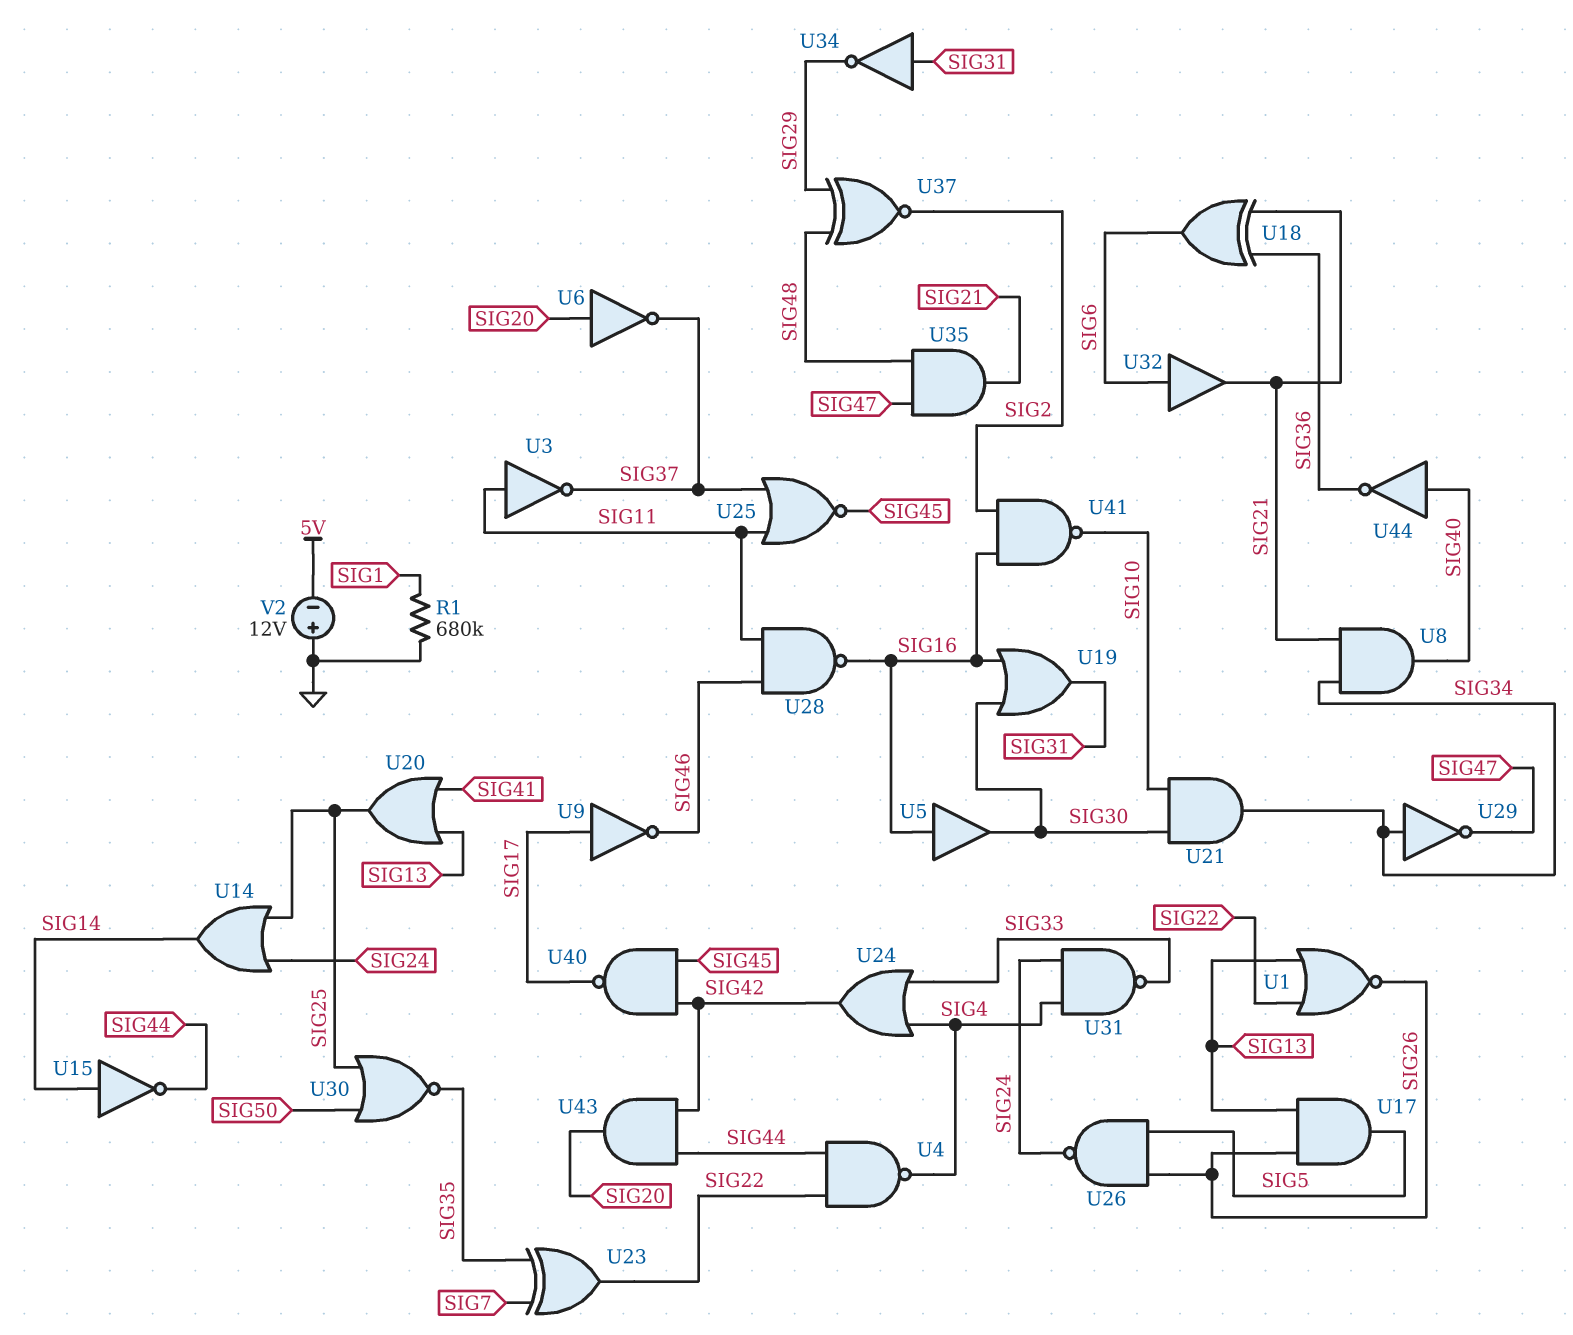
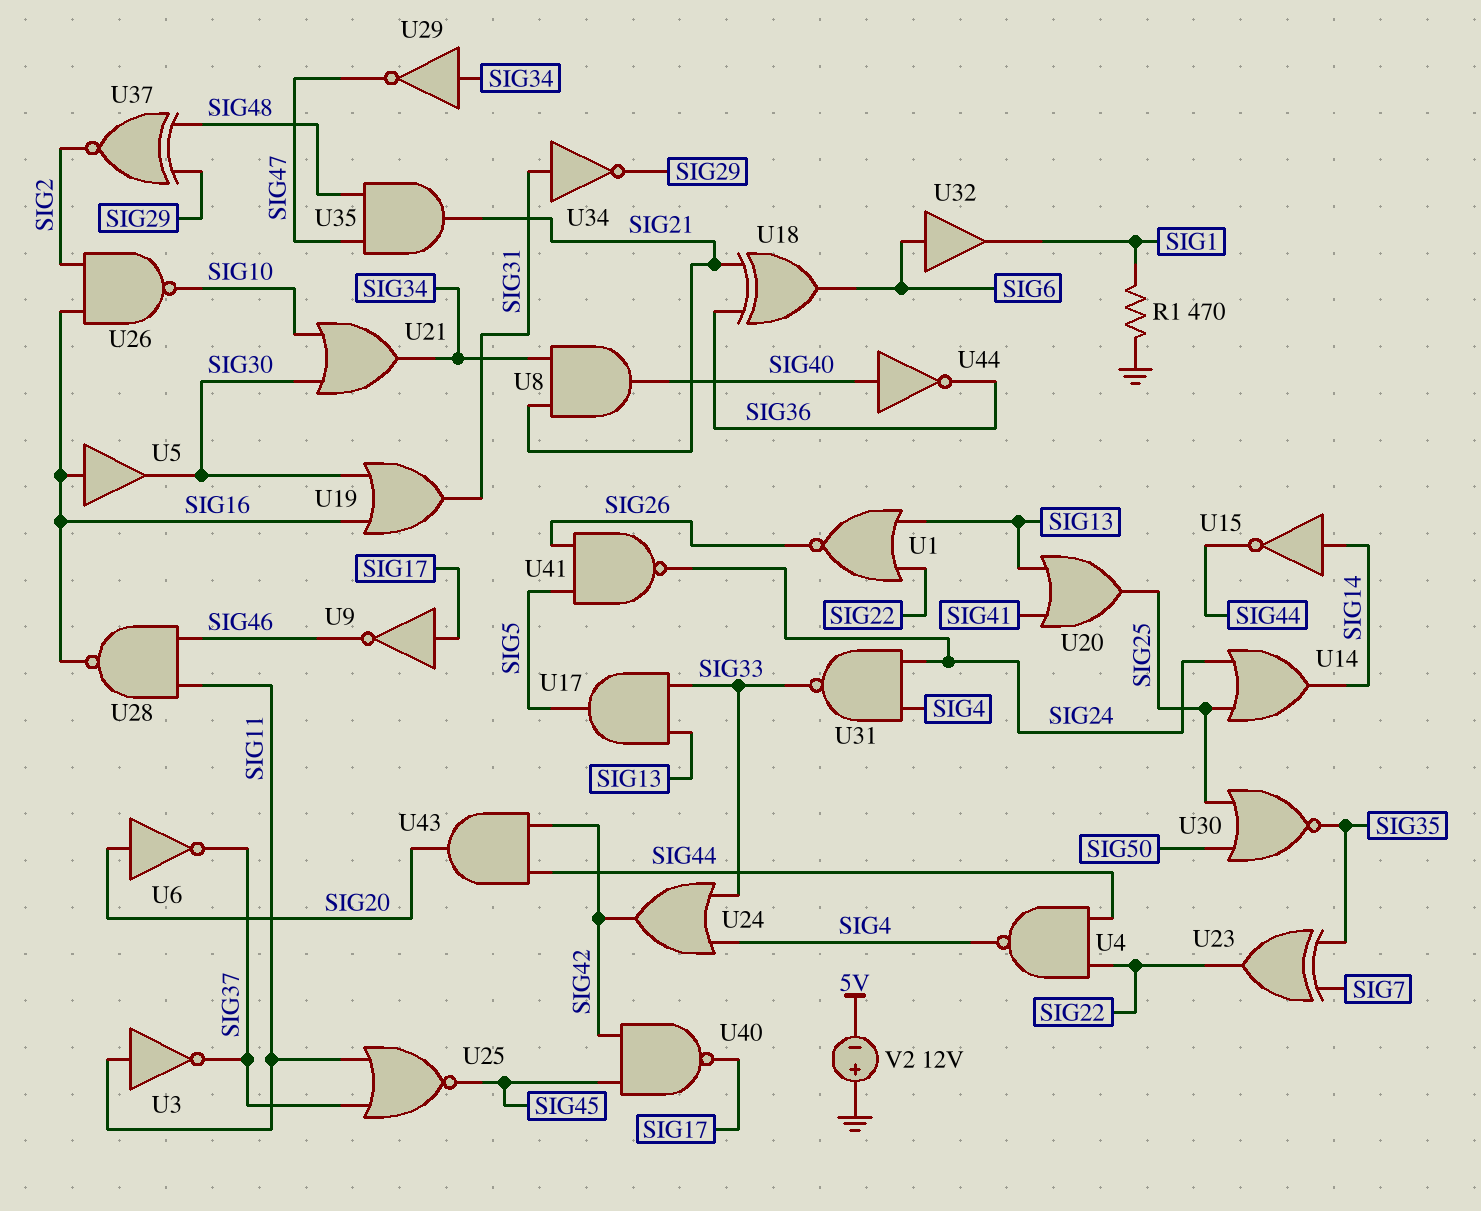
R1: 680k (GND, SIG1) -> 470 (GND, SIG1)
U17: AND (in SIG13, in SIG26, out SIG5) -> AND (in SIG13, in SIG33, out SIG5)
U21: AND (in SIG10, in SIG30, out SIG34) -> OR (in SIG10, in SIG30, out SIG34)
U26: NAND (in SIG5, in SIG26, out SIG24) -> NAND (in SIG2, in SIG16, out SIG10)
U32: buffer (in SIG6, out SIG21) -> buffer (in SIG6, out SIG1)
U41: NAND (in SIG2, in SIG16, out SIG10) -> NAND (in SIG5, in SIG26, out SIG24)

